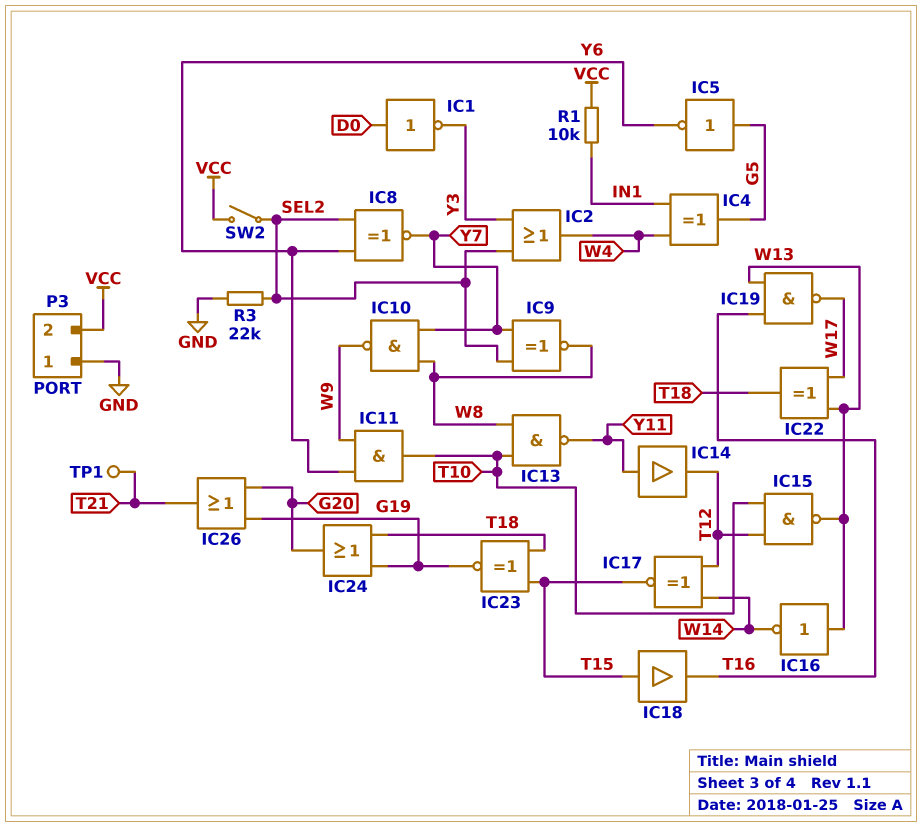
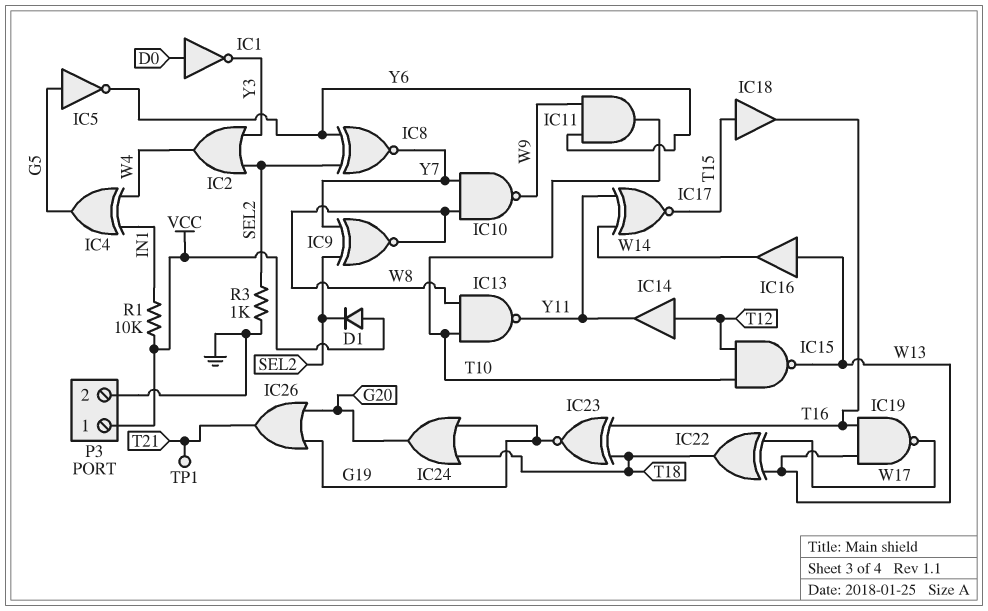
D1: none -> diode (A VCC, K SEL2)
IC14: buffer (in Y11, out T12) -> buffer (in T12, out Y11)
IC16: NOT (in W13, out W14) -> buffer (in W13, out W14)
IC17: XNOR (in T12, in W14, out T15) -> XNOR (in W14, in Y11, out T15)
IC23: XNOR (in T15, in T18, out G19) -> XNOR (in T16, in T18, out G19)
P3 pin 1: GND -> VCC
P3 pin 2: VCC -> GND
R3: 22k (GND, SEL2) -> 1k (GND, SEL2)
SW2: switch (SEL2, VCC) -> none

